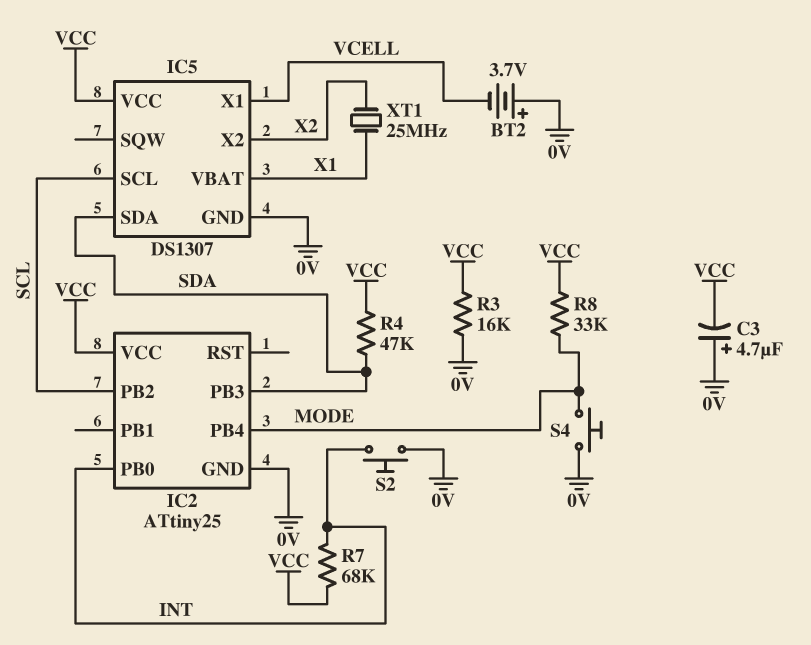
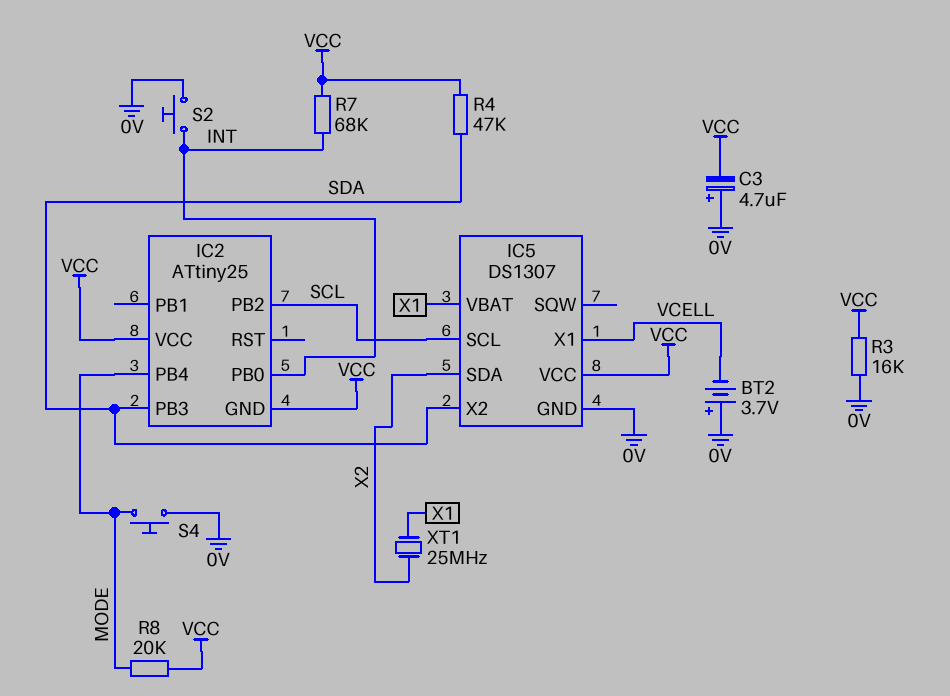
IC2 pin GND: 0V -> VCC
IC5 pin SDA: SDA -> X2
IC5 pin X2: X2 -> SDA
R8: 33k (MODE, VCC) -> 20k (MODE, VCC)

